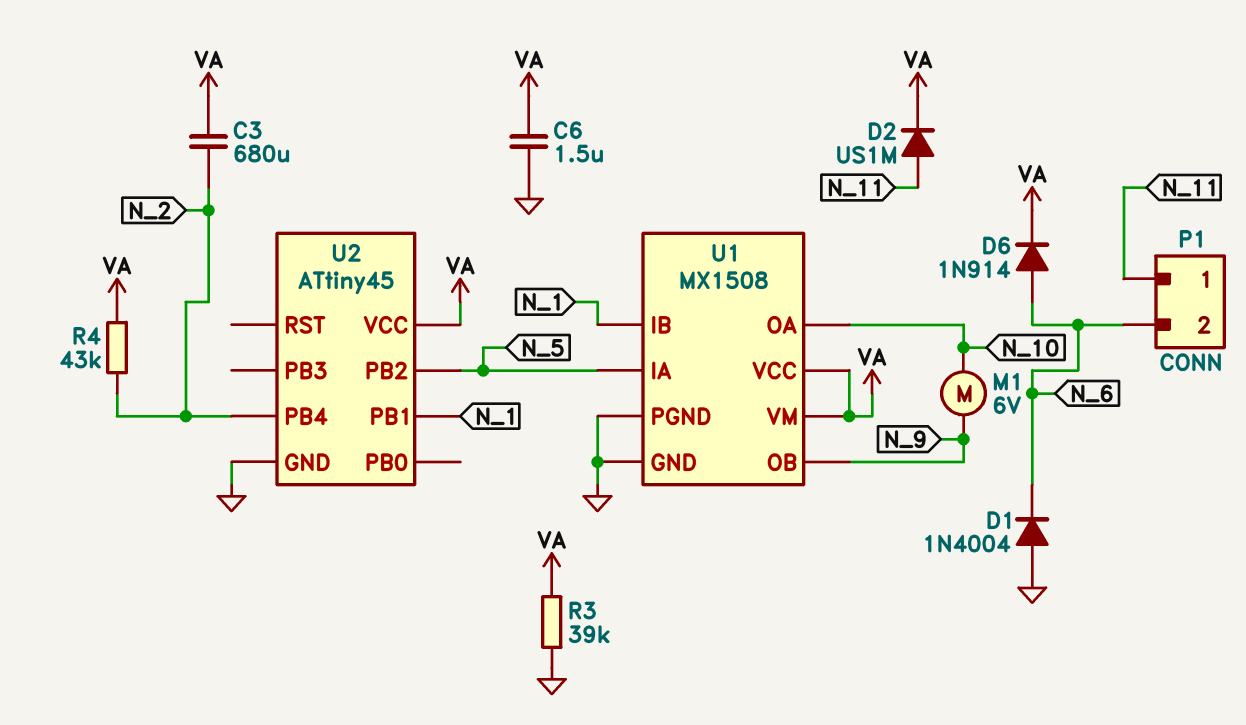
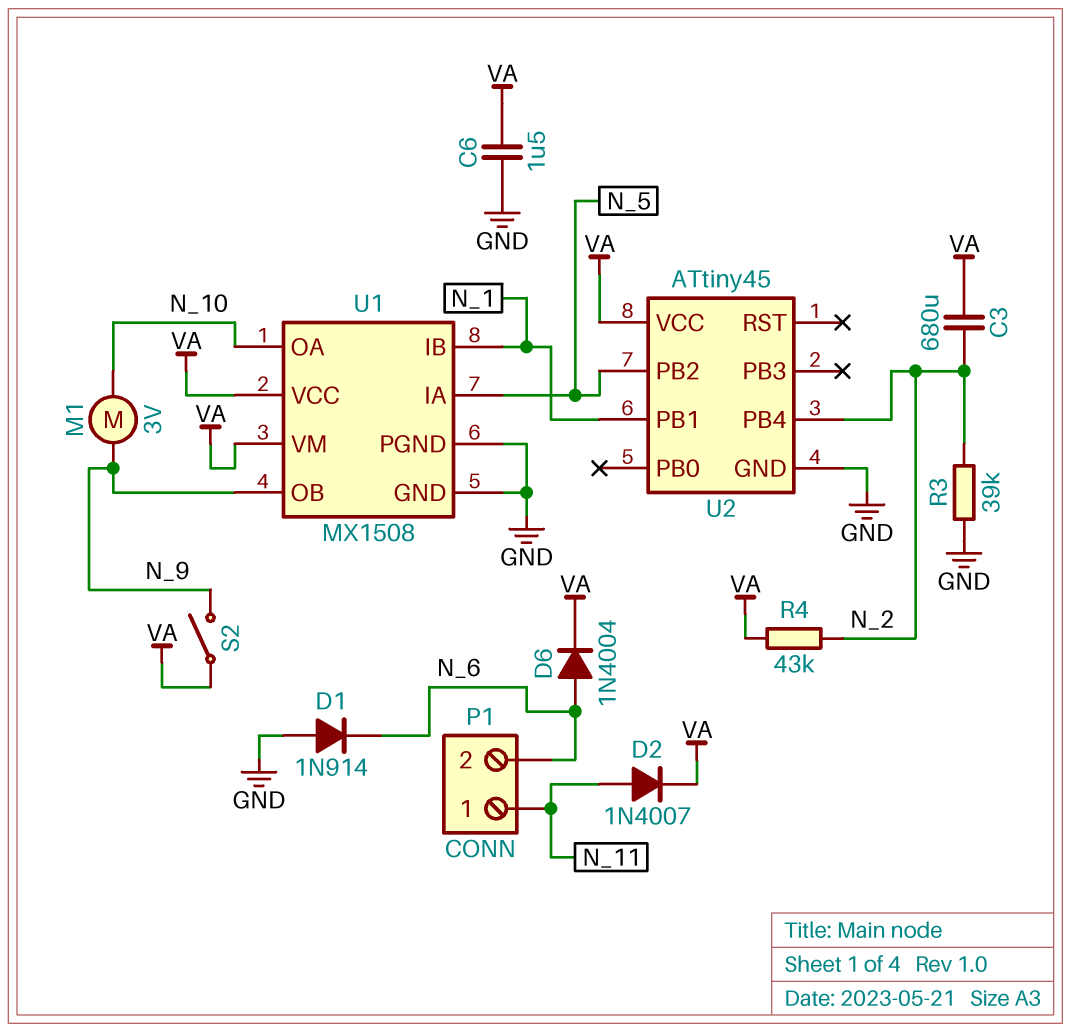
D1: diode 1N4004 (A GND, K N_6) -> diode 1N914 (A GND, K N_6)
D2: diode US1M (A N_11, K VA) -> diode 1N4007 (A N_11, K VA)
D6: diode 1N914 (A N_6, K VA) -> diode 1N4004 (A N_6, K VA)
M1: motor 6V (N_9, N_10) -> motor 3V (N_9, N_10)
R3: 39k (GND, VA) -> 39k (GND, N_2)
S2: none -> switch (N_9, VA)

